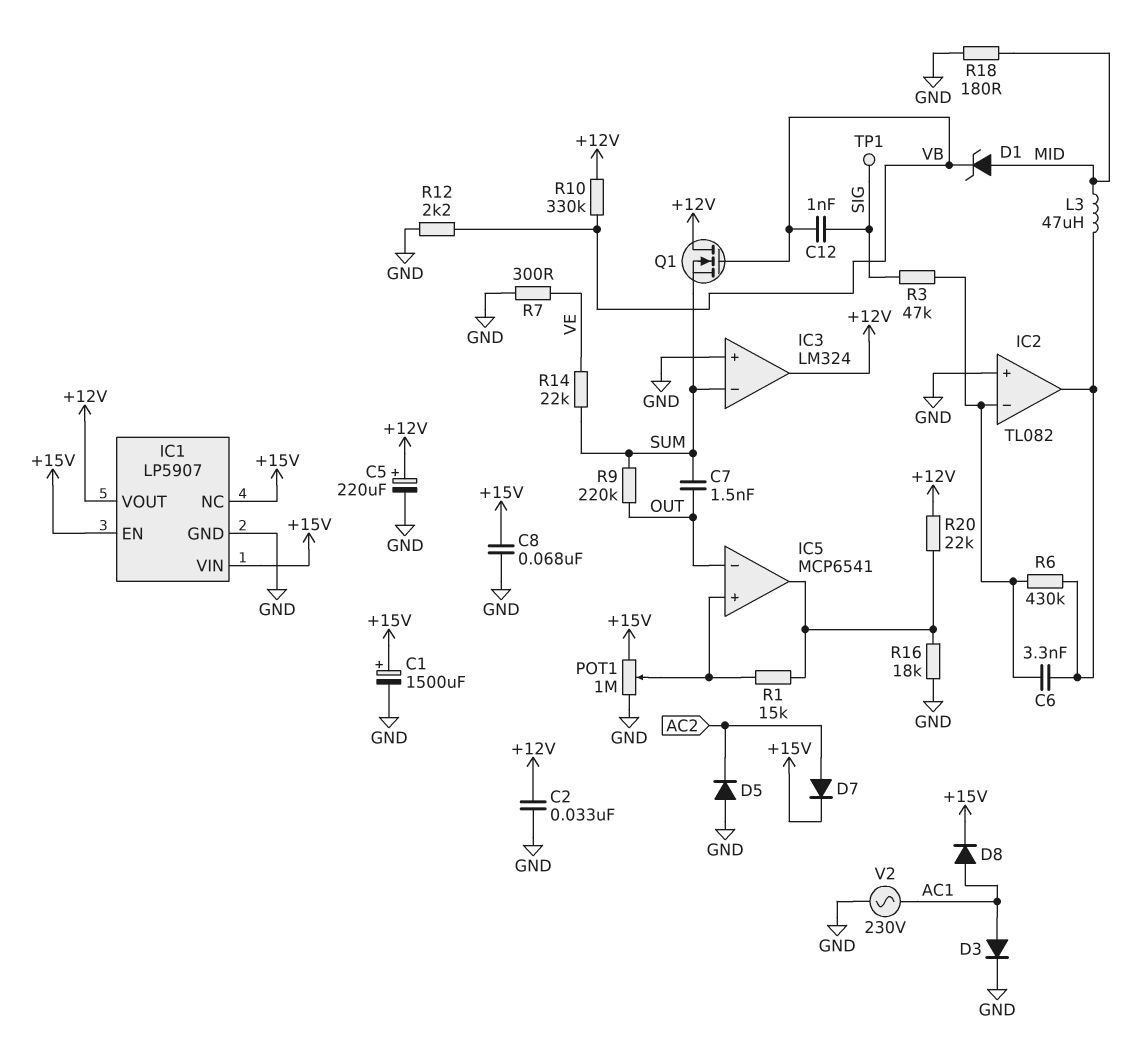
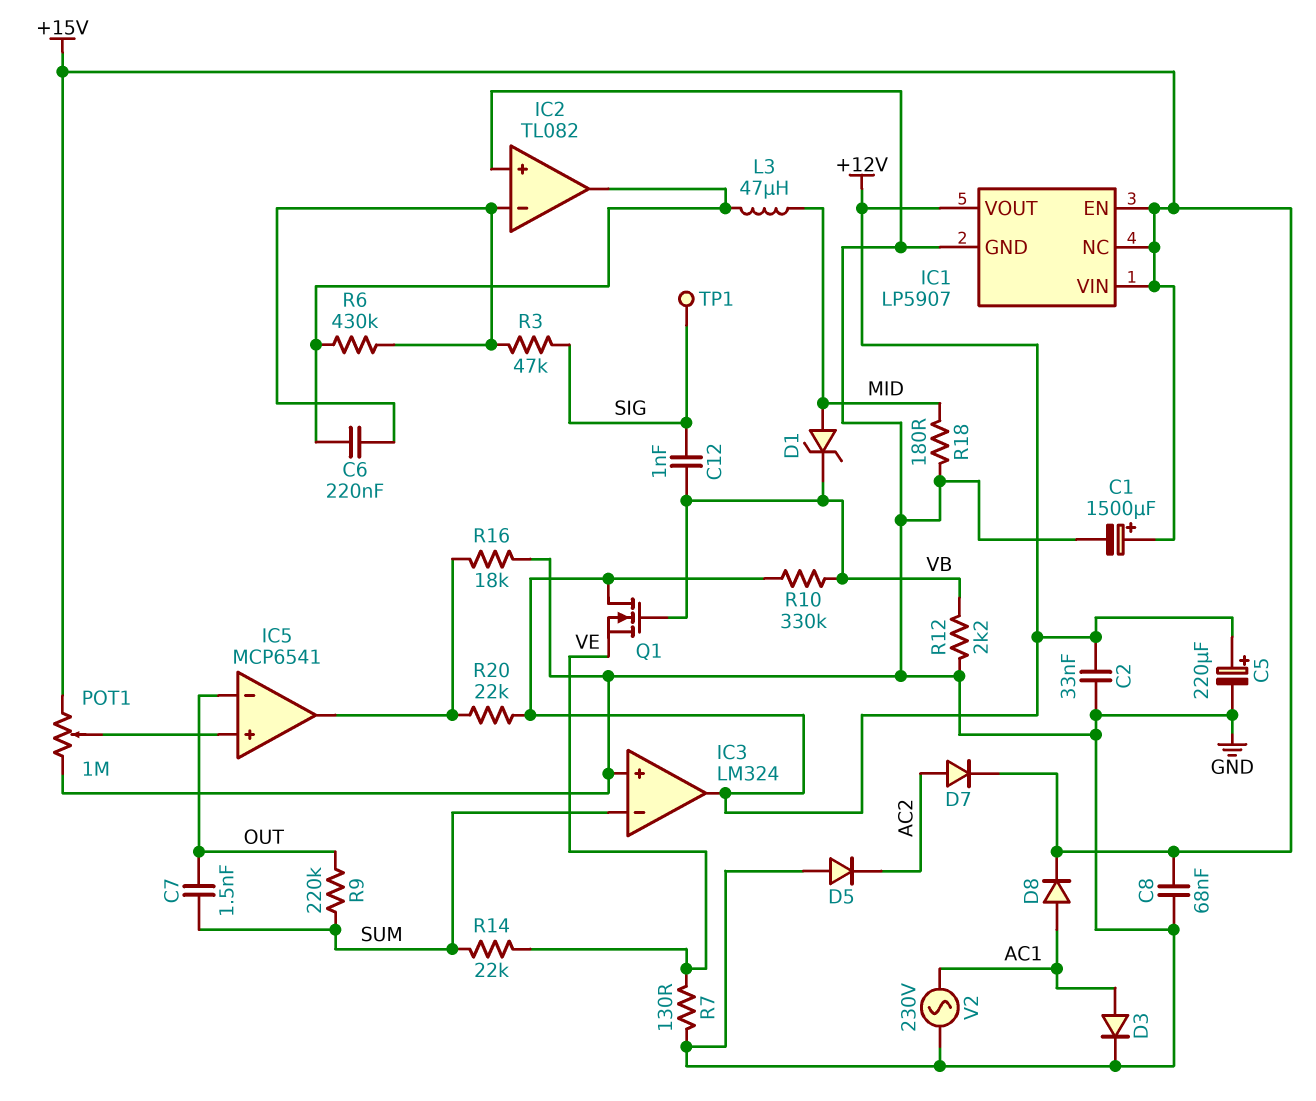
C6: 3.3nF (IC2/in-, IC2/out) -> 220nF (IC2/in-, IC2/out)
Q1: NMOS (G VB, D +12V, S SUM) -> NMOS (G VB, D +12V, S VE)
R1: 15k (IC5/in+, IC5/out) -> none
R7: 300 (GND, VE) -> 130 (GND, VE)

